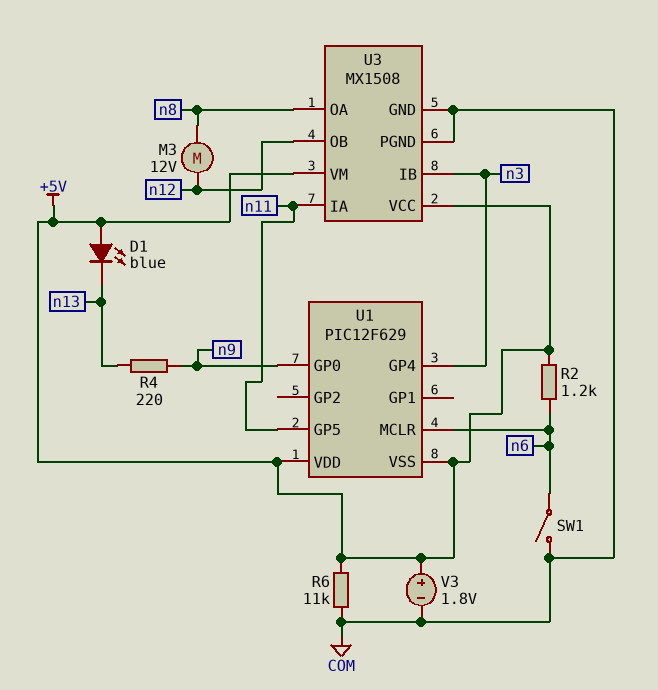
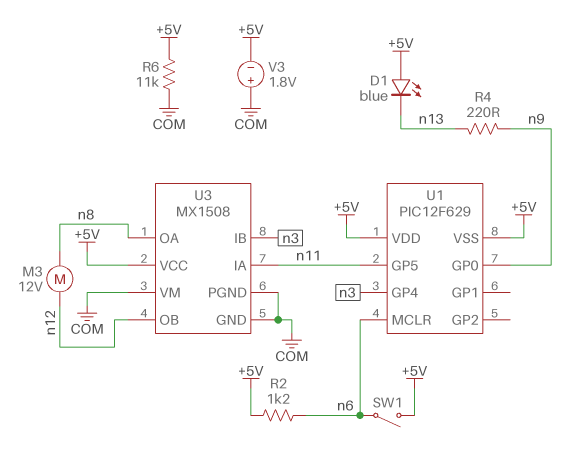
SW1: switch (COM, n6) -> switch (+5V, n6)
U3 pin VM: +5V -> COM
V3: 1.8V (plus +5V, minus COM) -> 1.8V (plus COM, minus +5V)

